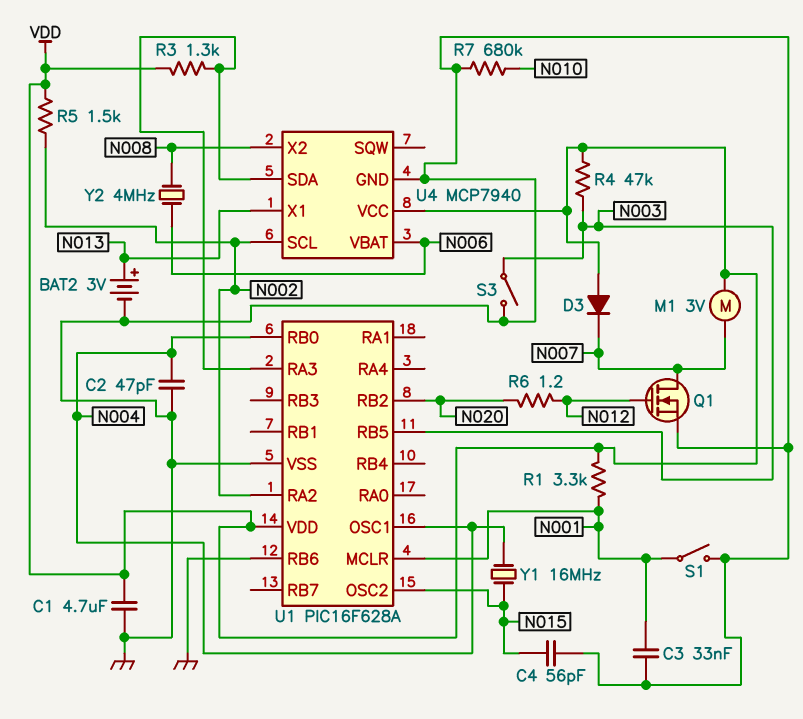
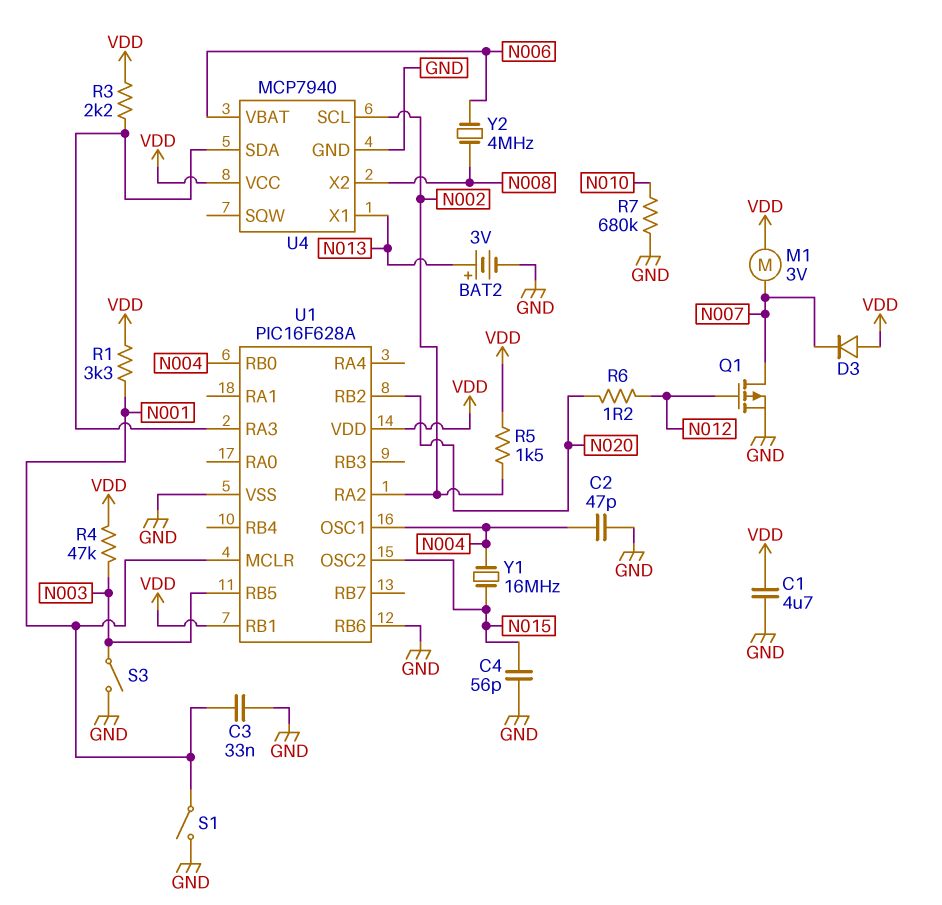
Q1: NMOS (G N012, D N007, S GND) -> PMOS (G N012, D N007, S GND)
R3: 1.3k (U1/RA3, VDD) -> 2.2k (U1/RA3, VDD)
U1 pin RB1: none -> VDD

